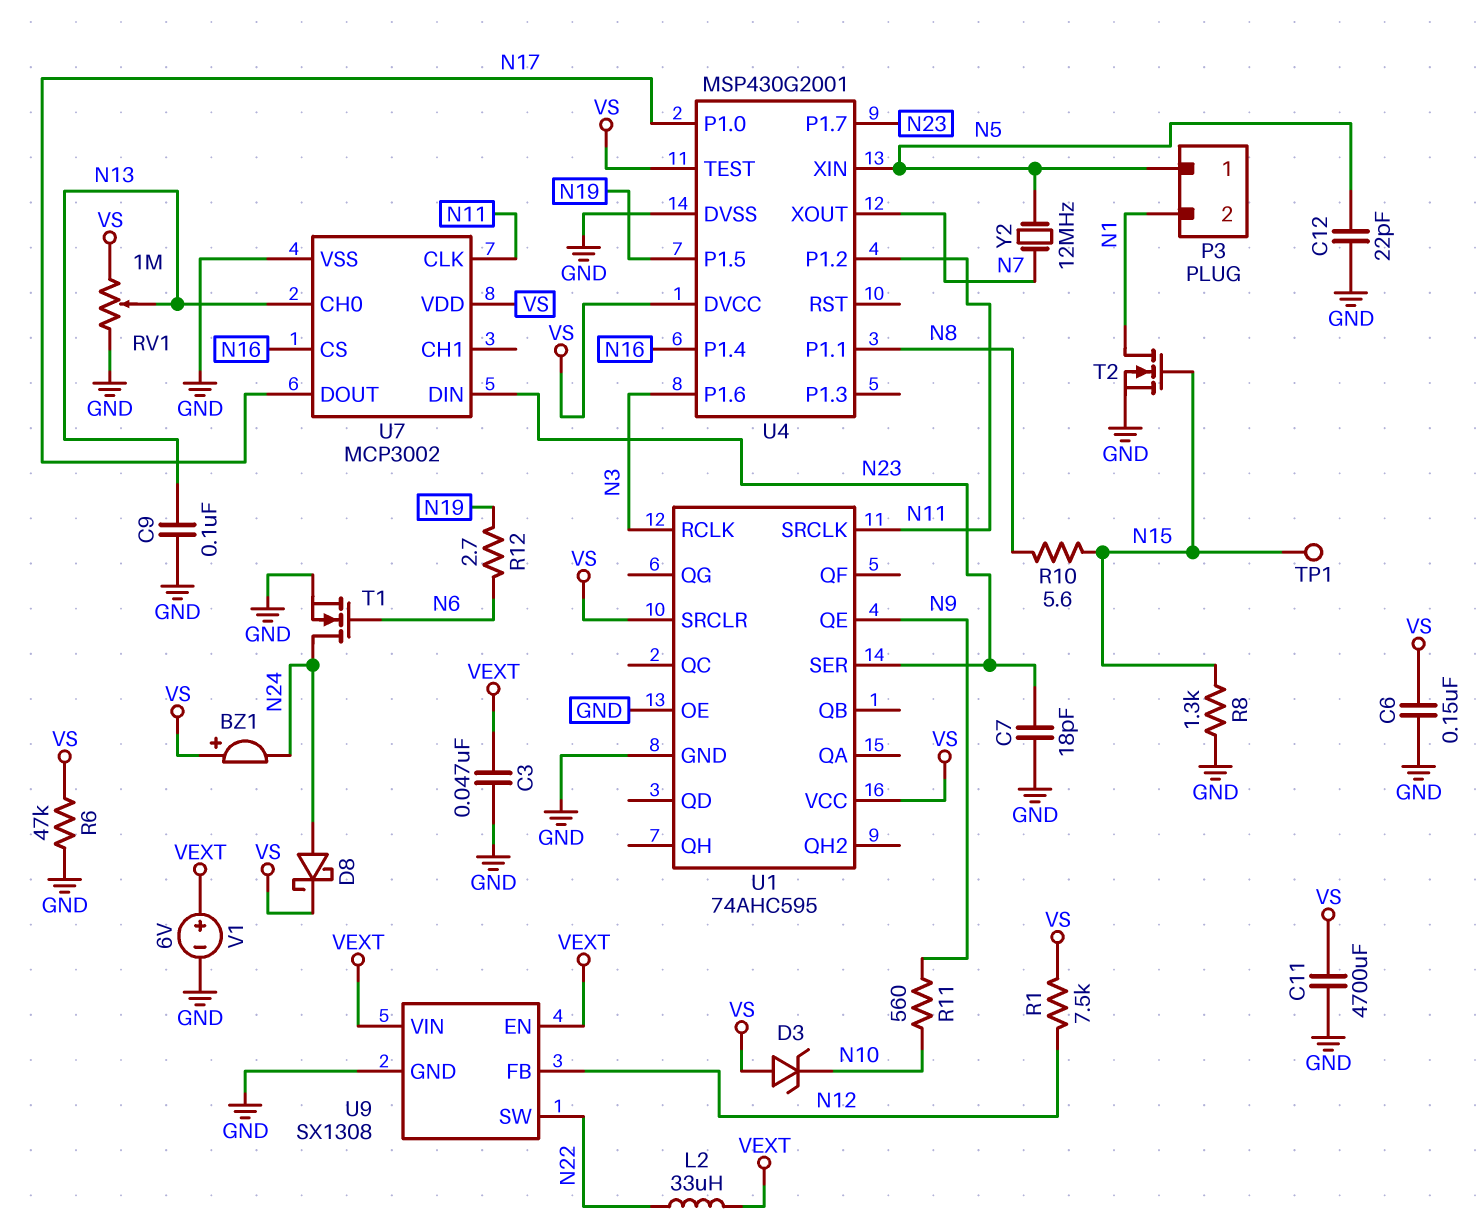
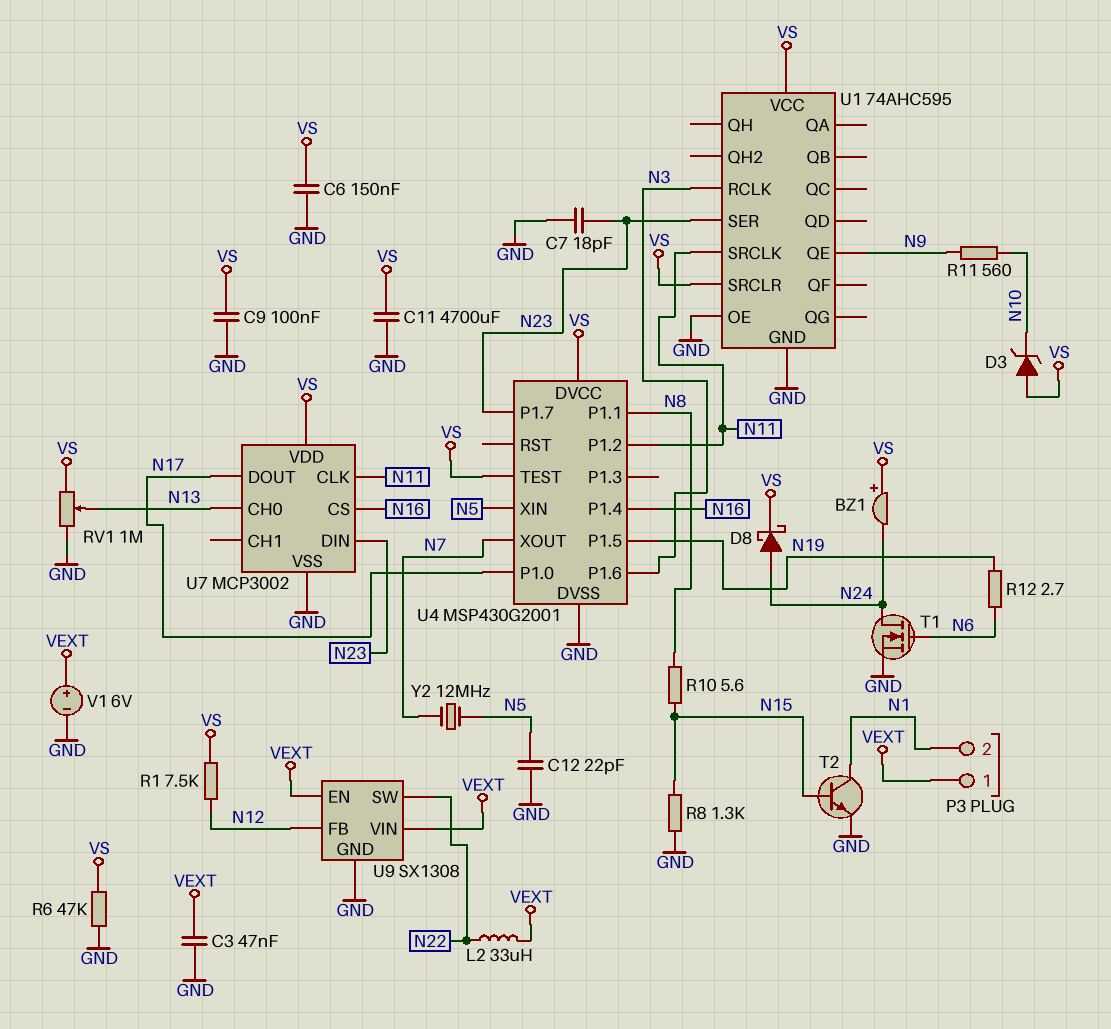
C9: 100nF (GND, N13) -> 100nF (GND, VS)
P3 pin 1: N5 -> VEXT
T2: NMOS (G N15, D N1, S GND) -> NPN (B N15, C N1, E GND)
TP1: test point (N15) -> none

